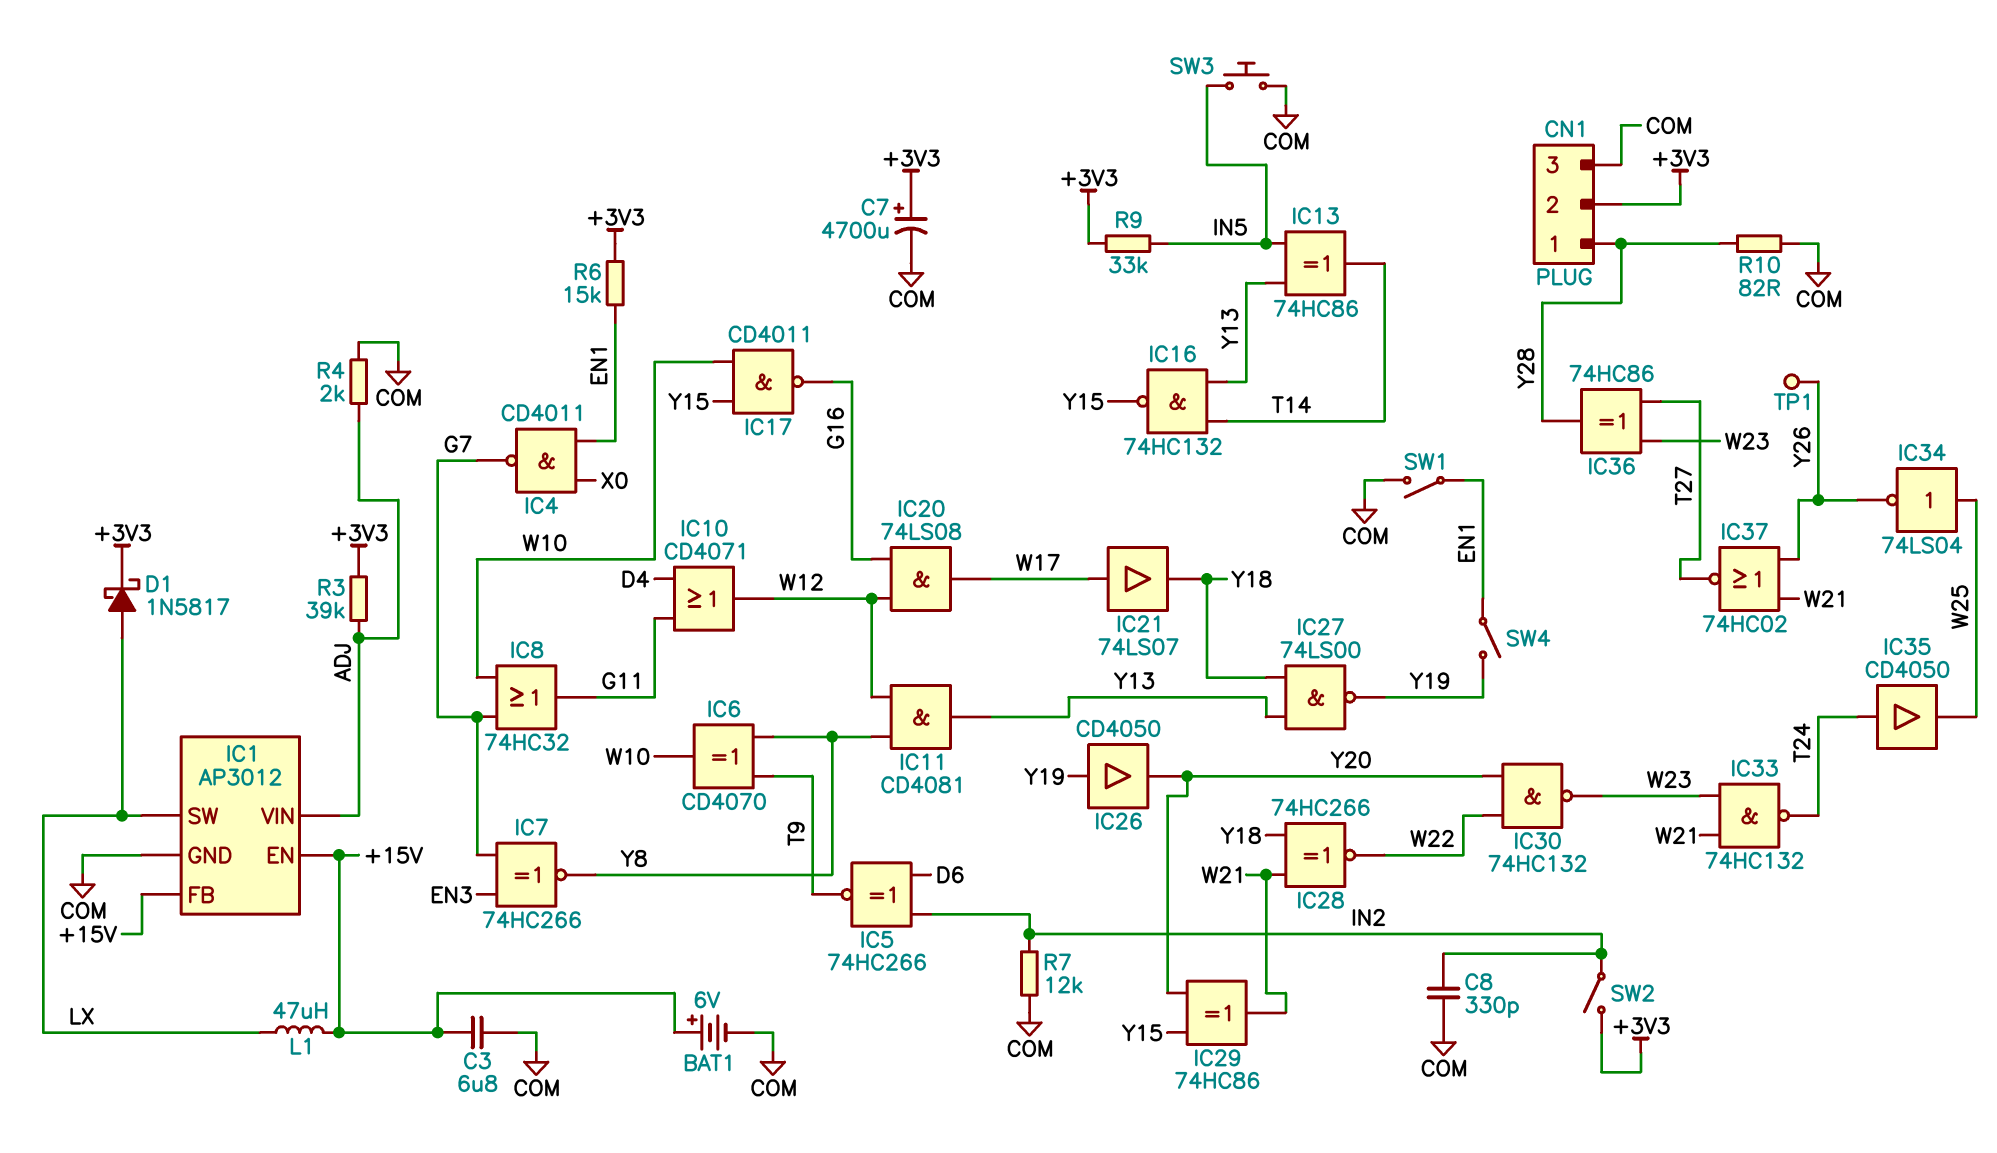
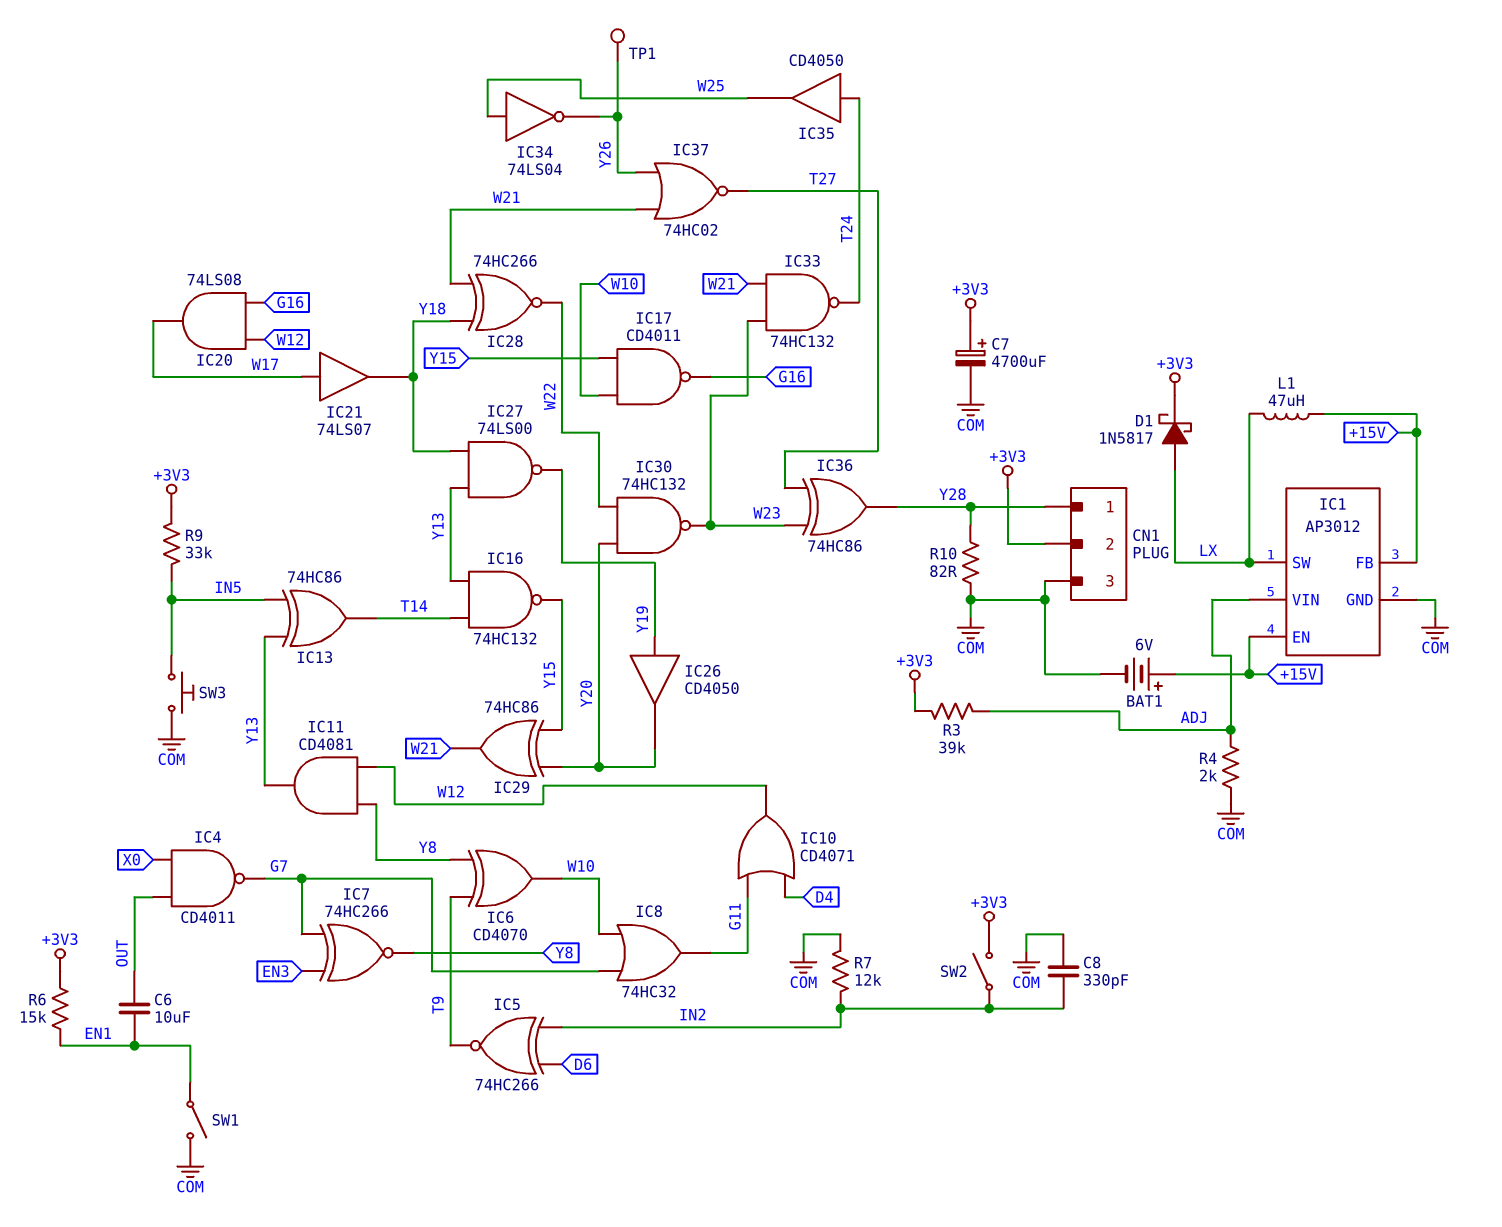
C3: 6.8uF (+15V, COM) -> none
C6: none -> 10uF (EN1, OUT)
IC4: NAND CD4011 (in EN1, in X0, out G7) -> NAND CD4011 (in OUT, in X0, out G7)
SW4: switch (EN1, Y19) -> none

